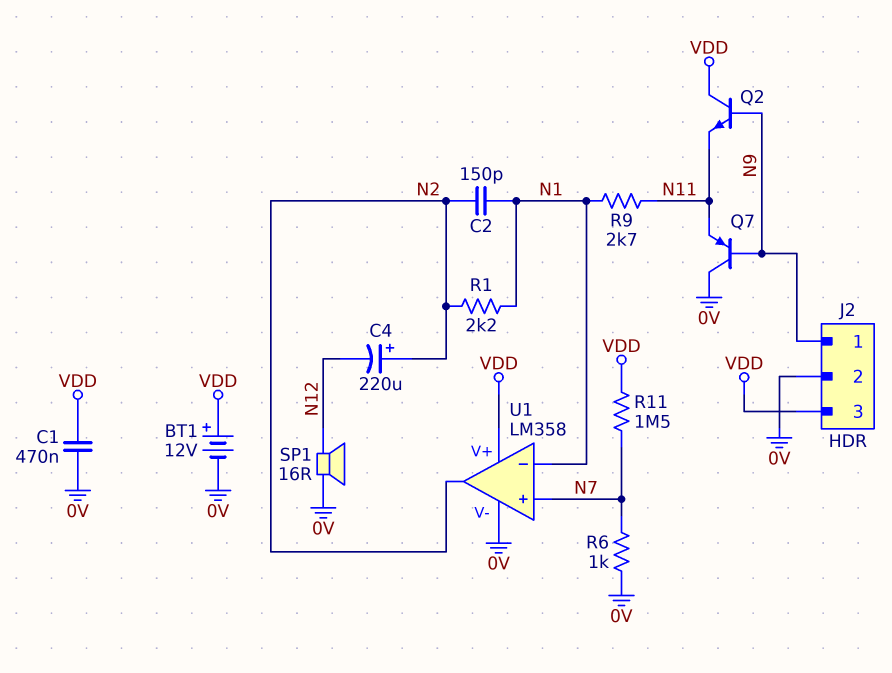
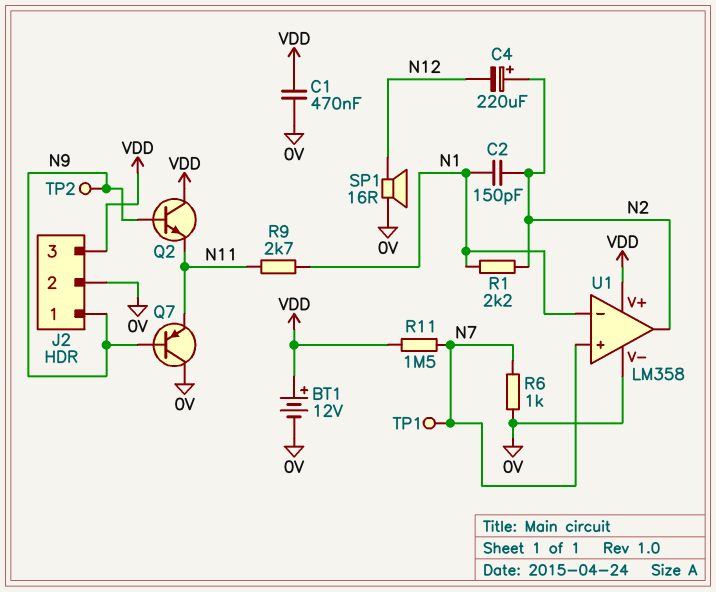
TP1: none -> test point (N7)
TP2: none -> test point (N9)

